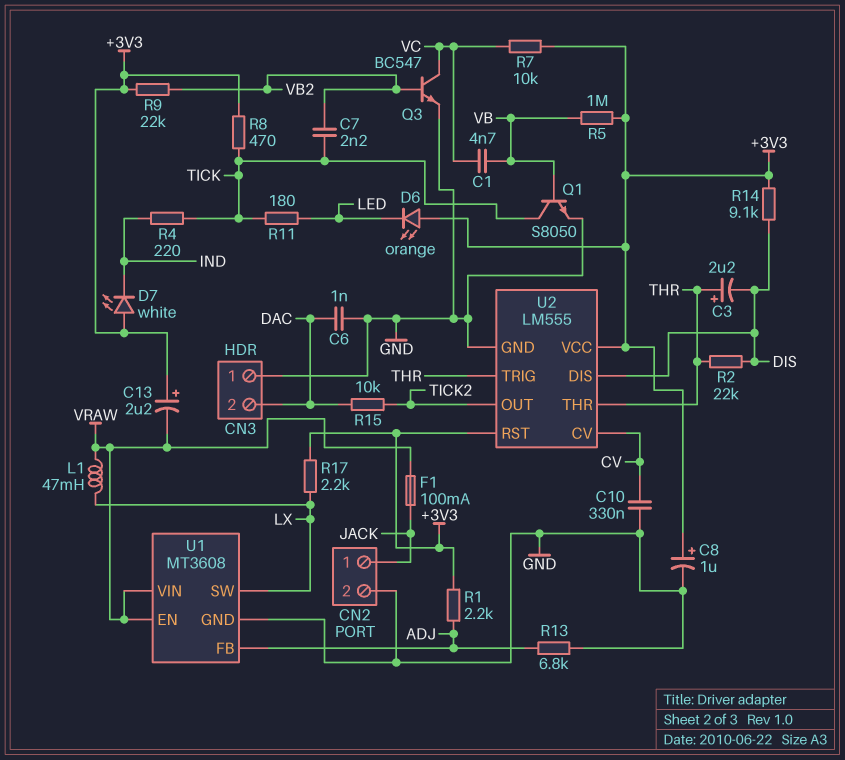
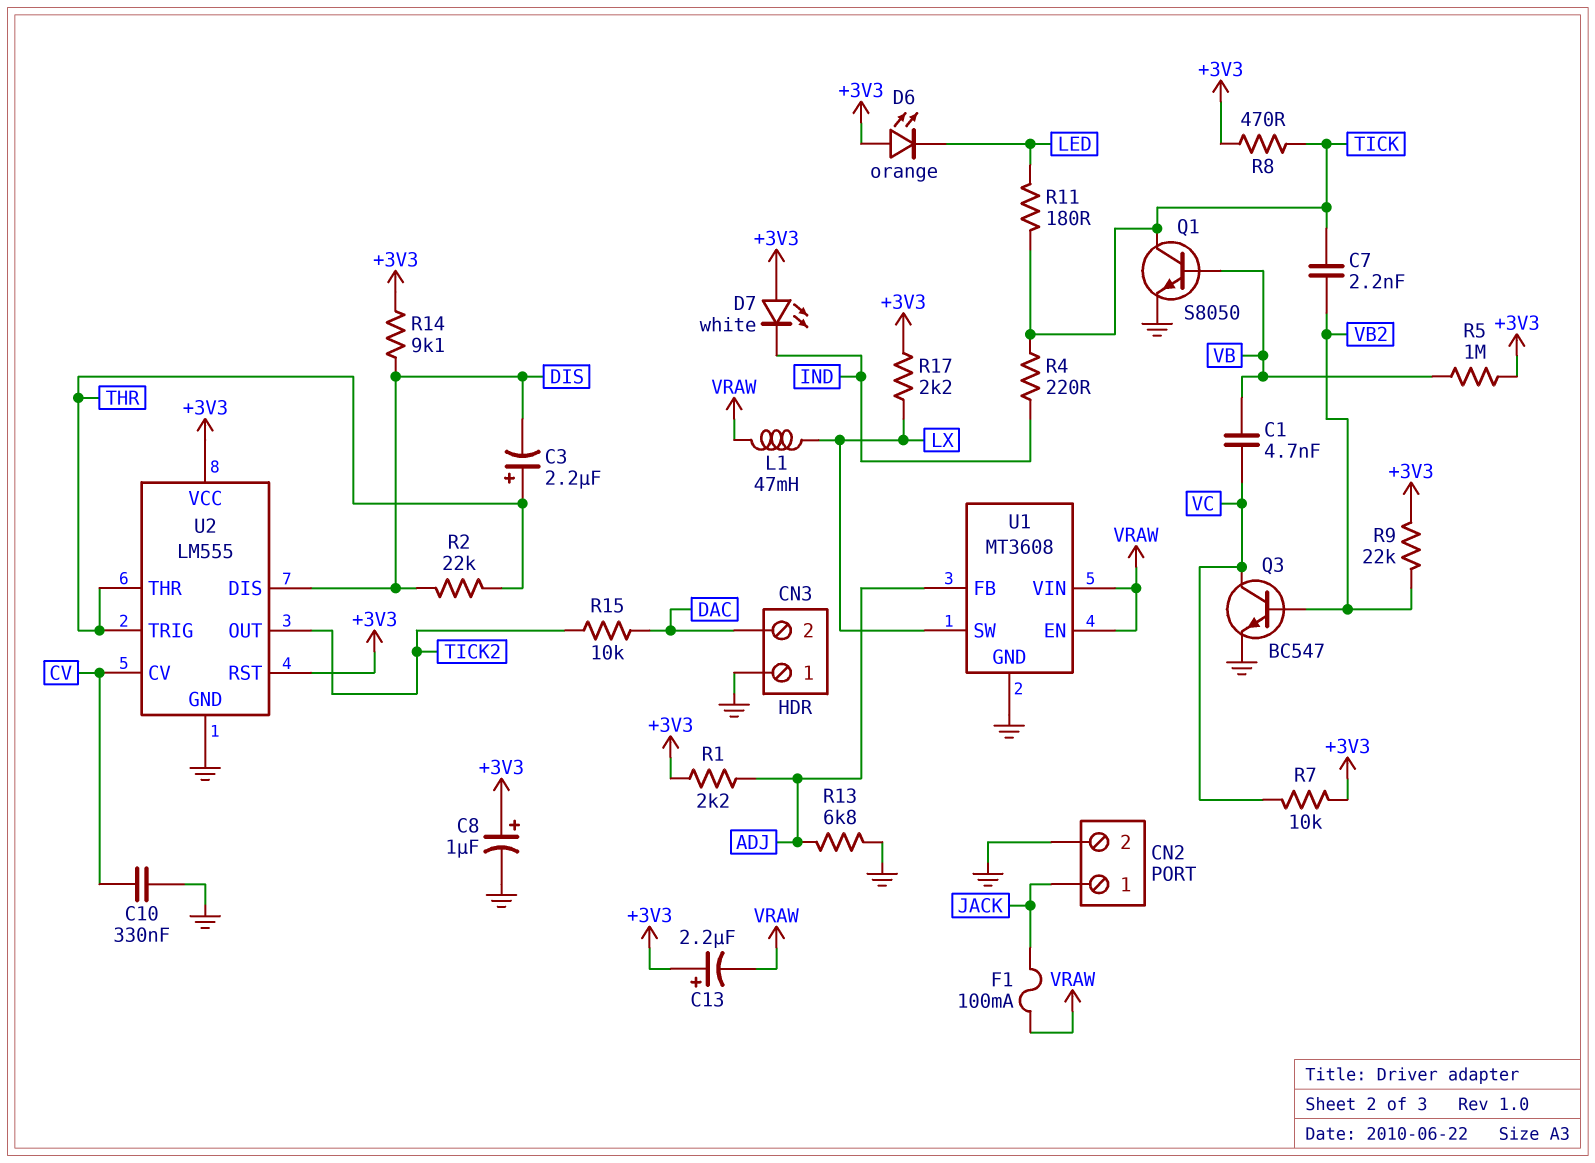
C6: 1nF (DAC, GND) -> none

